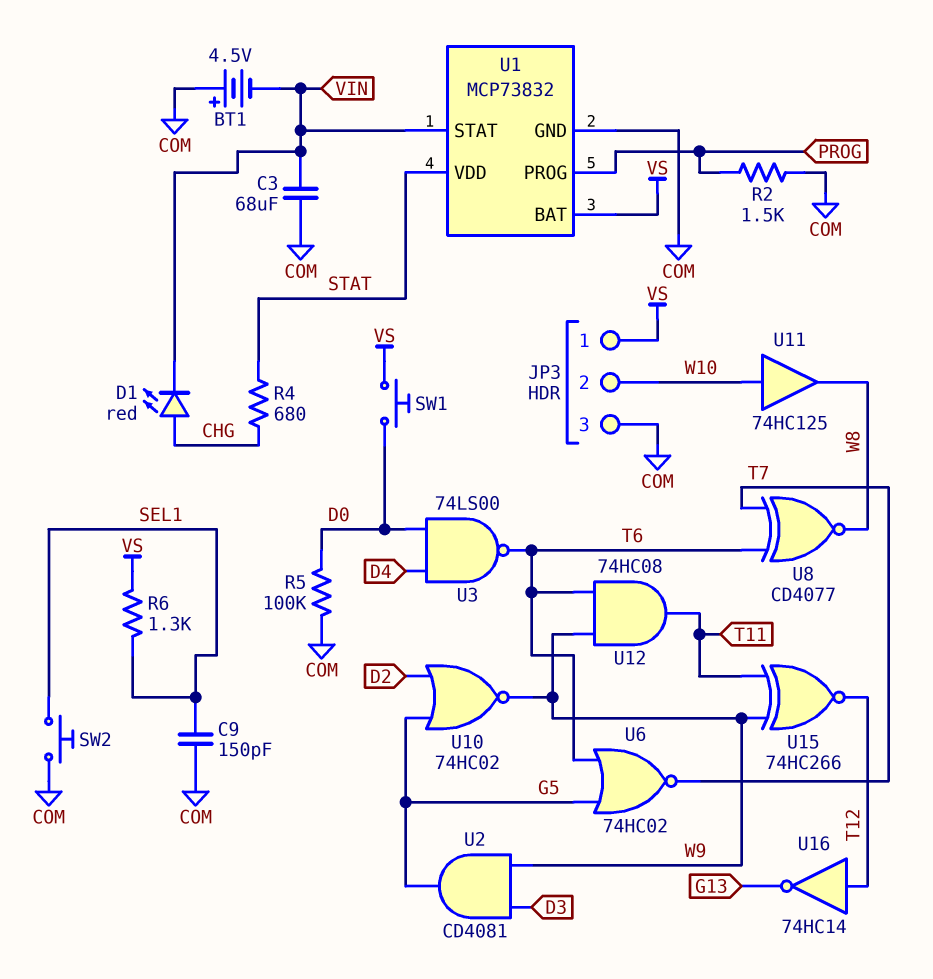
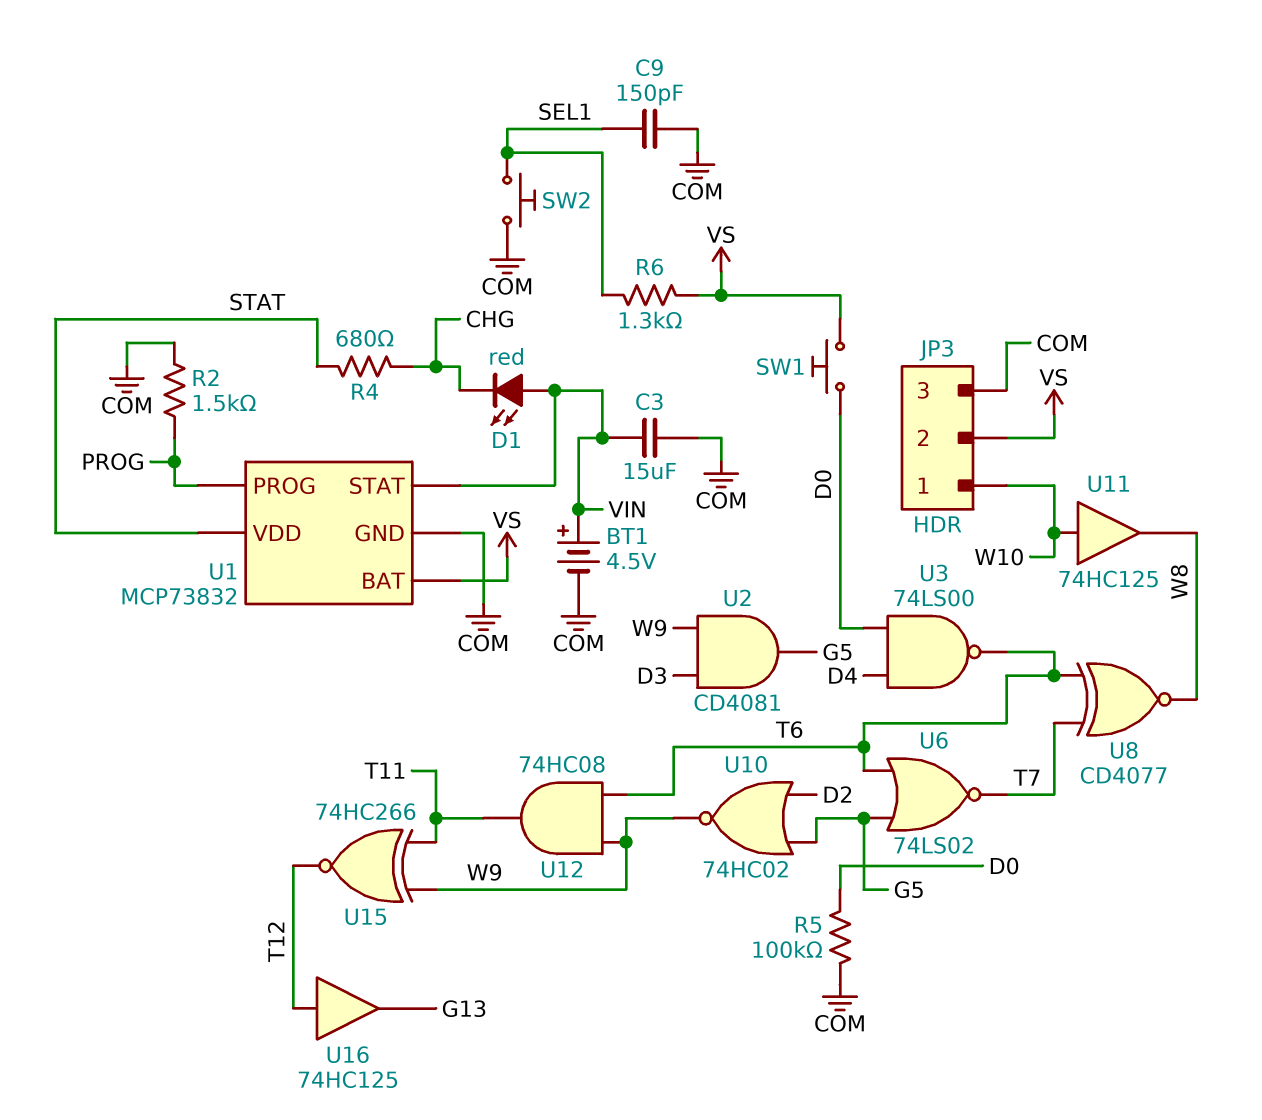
BT1: 4.5V (plus COM, minus VIN) -> 4.5V (plus VIN, minus COM)
C3: 68uF (COM, VIN) -> 15uF (COM, VIN)
D1: LED red (A CHG, K VIN) -> LED red (A VIN, K CHG)
JP3 pin 1: VS -> W10
JP3 pin 2: W10 -> VS
U6: NOR 74HC02 (in G5, in T6, out T7) -> NOR 74LS02 (in G5, in T6, out T7)
U16: NOT 74HC14 (in T12, out G13) -> buffer 74HC125 (in T12, out G13)

